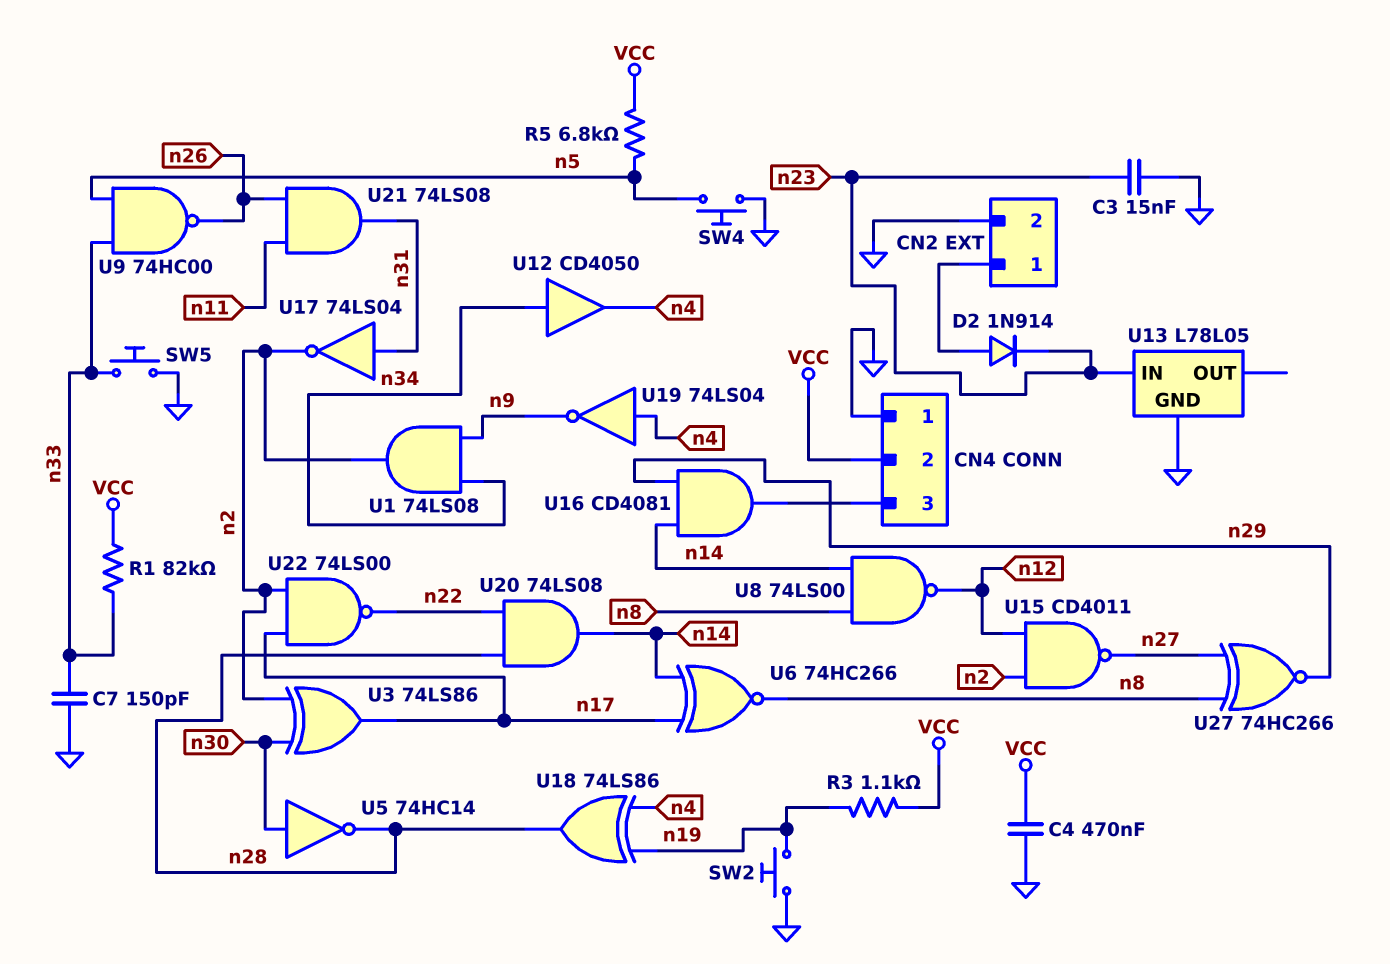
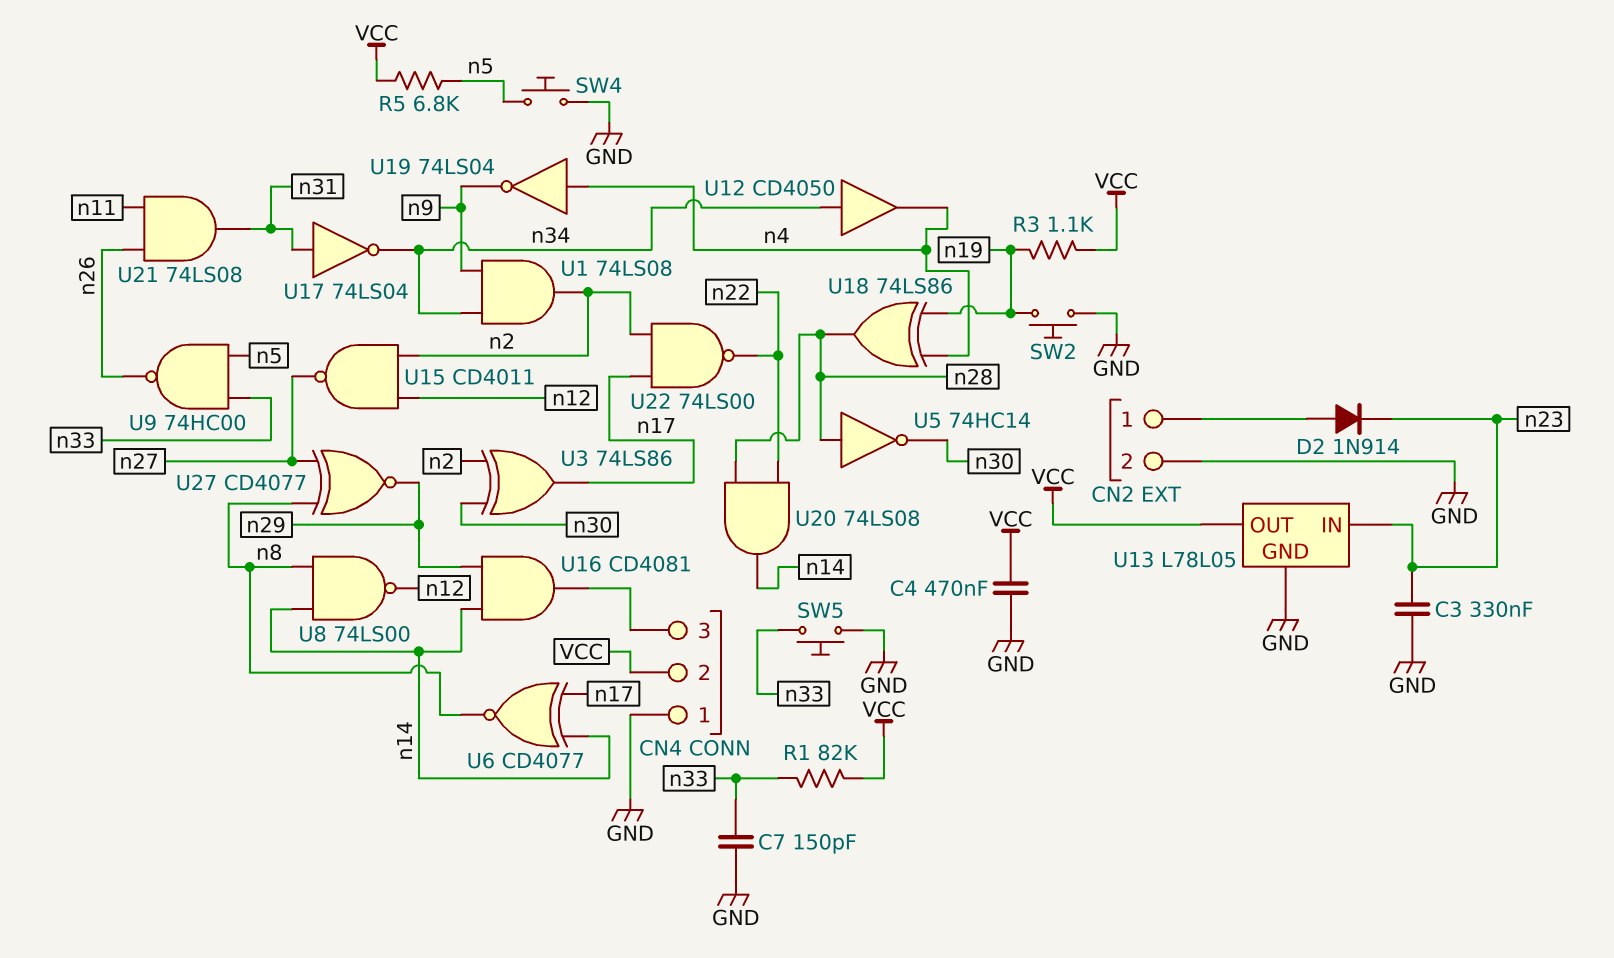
C3: 15nF (GND, n23) -> 330nF (GND, n23)
U5: NOT 74HC14 (in n30, out n28) -> NOT 74HC14 (in n28, out n30)
U6: XNOR 74HC266 (in n14, in n17, out n8) -> XNOR CD4077 (in n14, in n17, out n8)
U13 pin OUT: none -> VCC
U17: NOT 74LS04 (in n31, out n2) -> NOT 74LS04 (in n31, out n34)
U27: XNOR 74HC266 (in n8, in n27, out n29) -> XNOR CD4077 (in n8, in n27, out n29)

